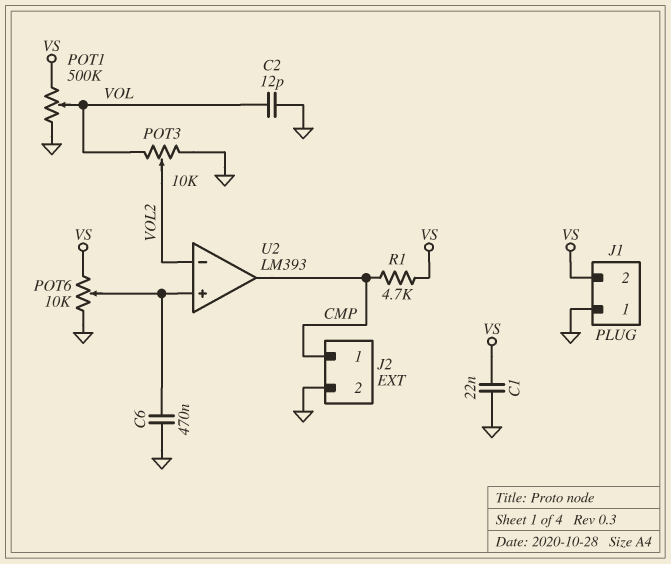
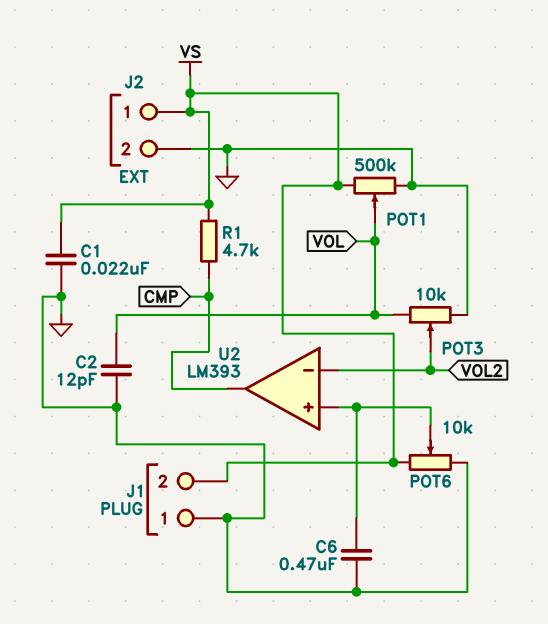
J2 pin 1: CMP -> VS

